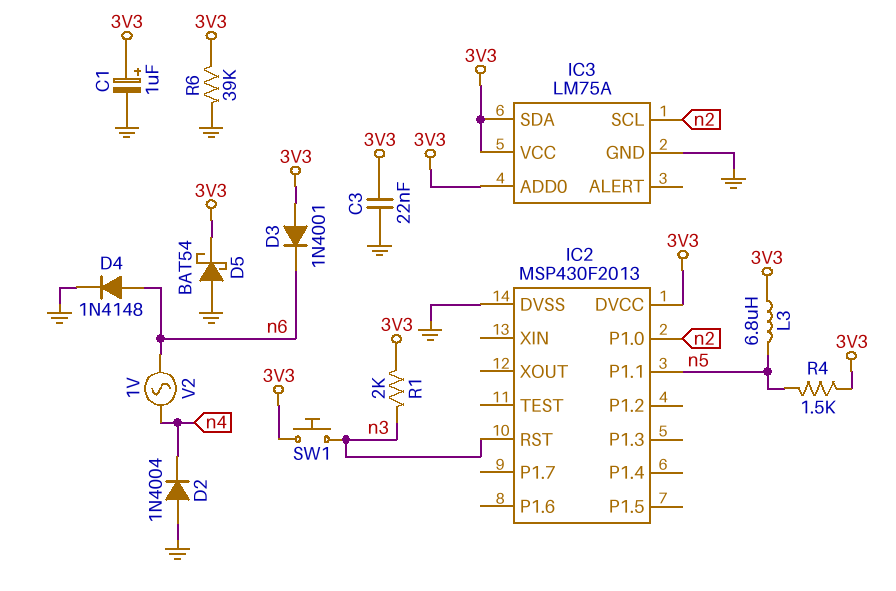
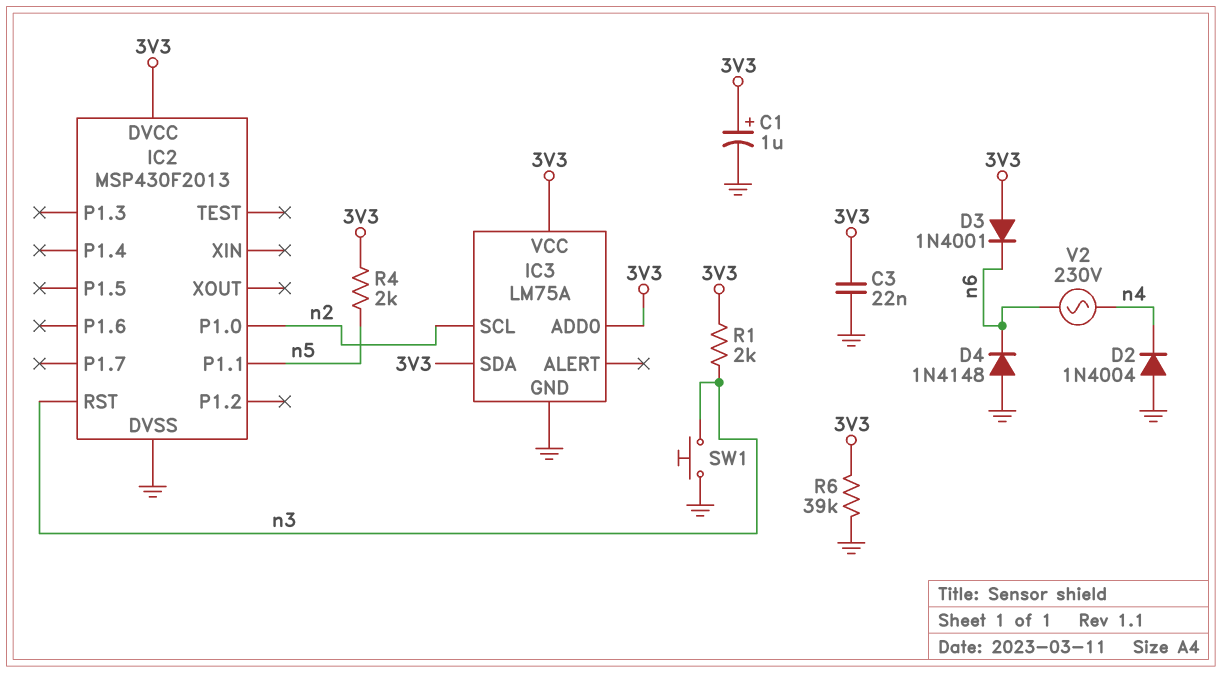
D4: diode 1N4148 (A n6, K GND) -> diode 1N4148 (A GND, K n6)
D5: schottky BAT54 (A GND, K 3V3) -> none
L3: 6.8uH (3V3, n5) -> none
R4: 1.5k (3V3, n5) -> 2k (3V3, n5)
SW1: button (3V3, n3) -> button (GND, n3)
V2: AC 1V (n4, n6) -> AC 230V (n4, n6)

